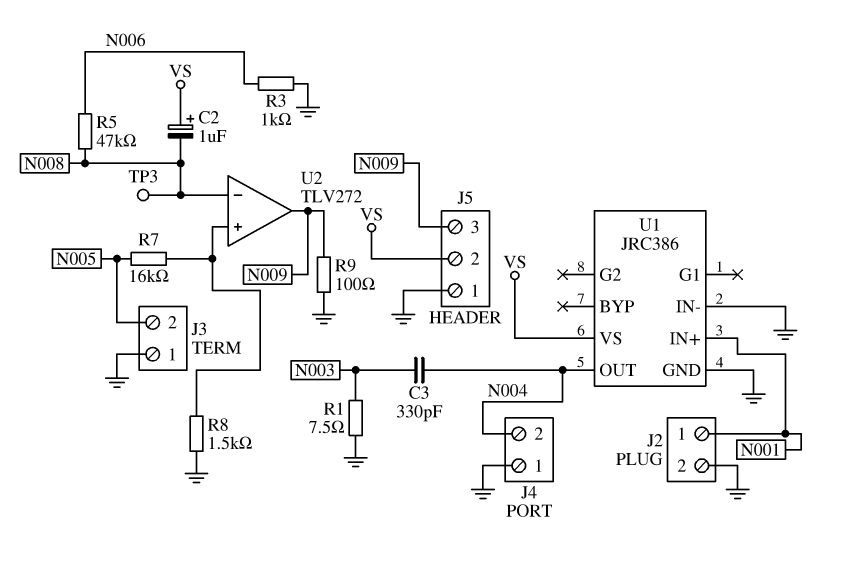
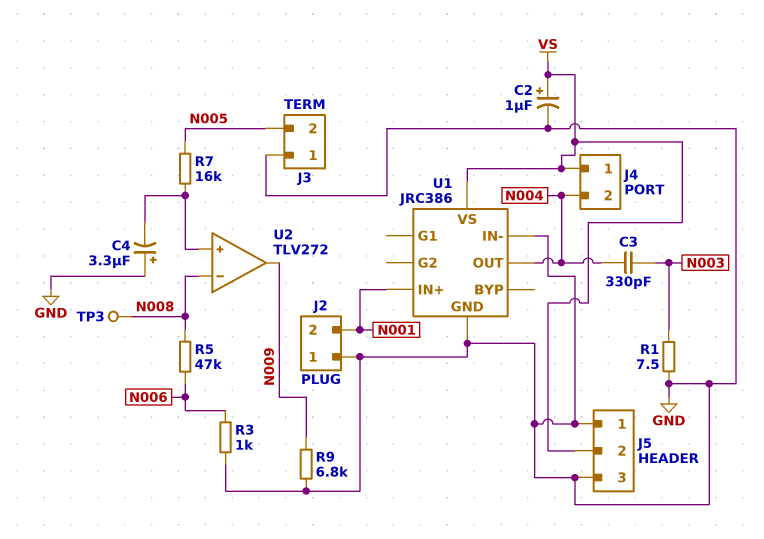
C2: 1uF (plus VS, minus N008) -> 1uF (plus VS, minus GND)
C4: none -> 3.3uF (plus GND, minus U2/in+)
J2 pin 1: N001 -> GND
J2 pin 2: GND -> N001
J4 pin 1: GND -> VS
J5 pin 3: N009 -> GND
R8: 1.5k (GND, U2/in+) -> none
R9: 100 (GND, N009) -> 6.8k (GND, N009)

